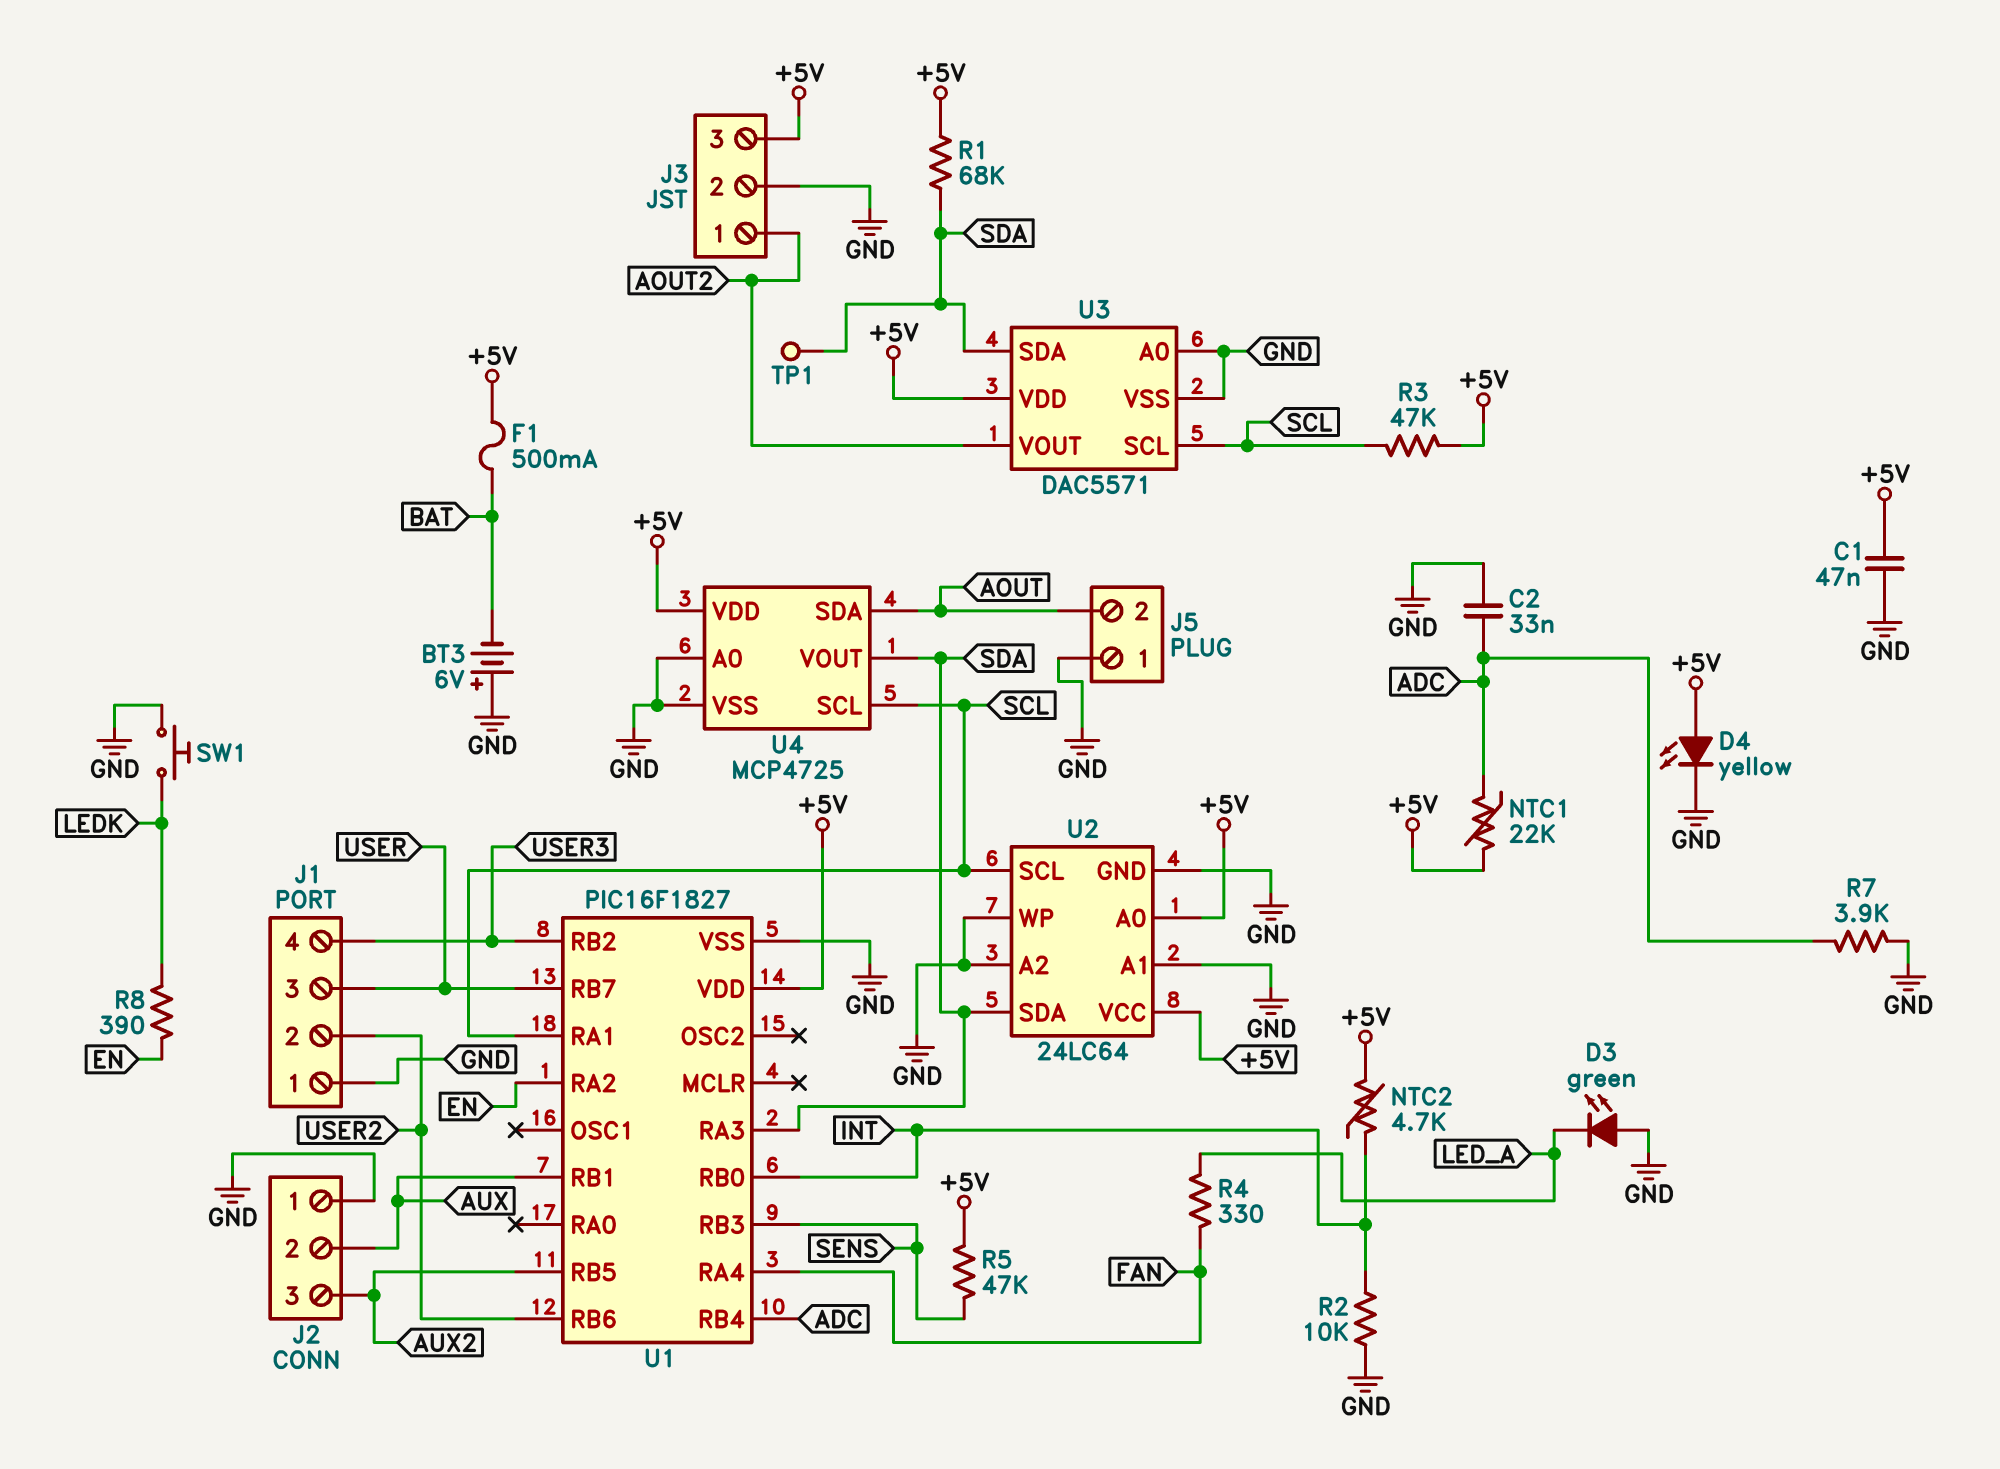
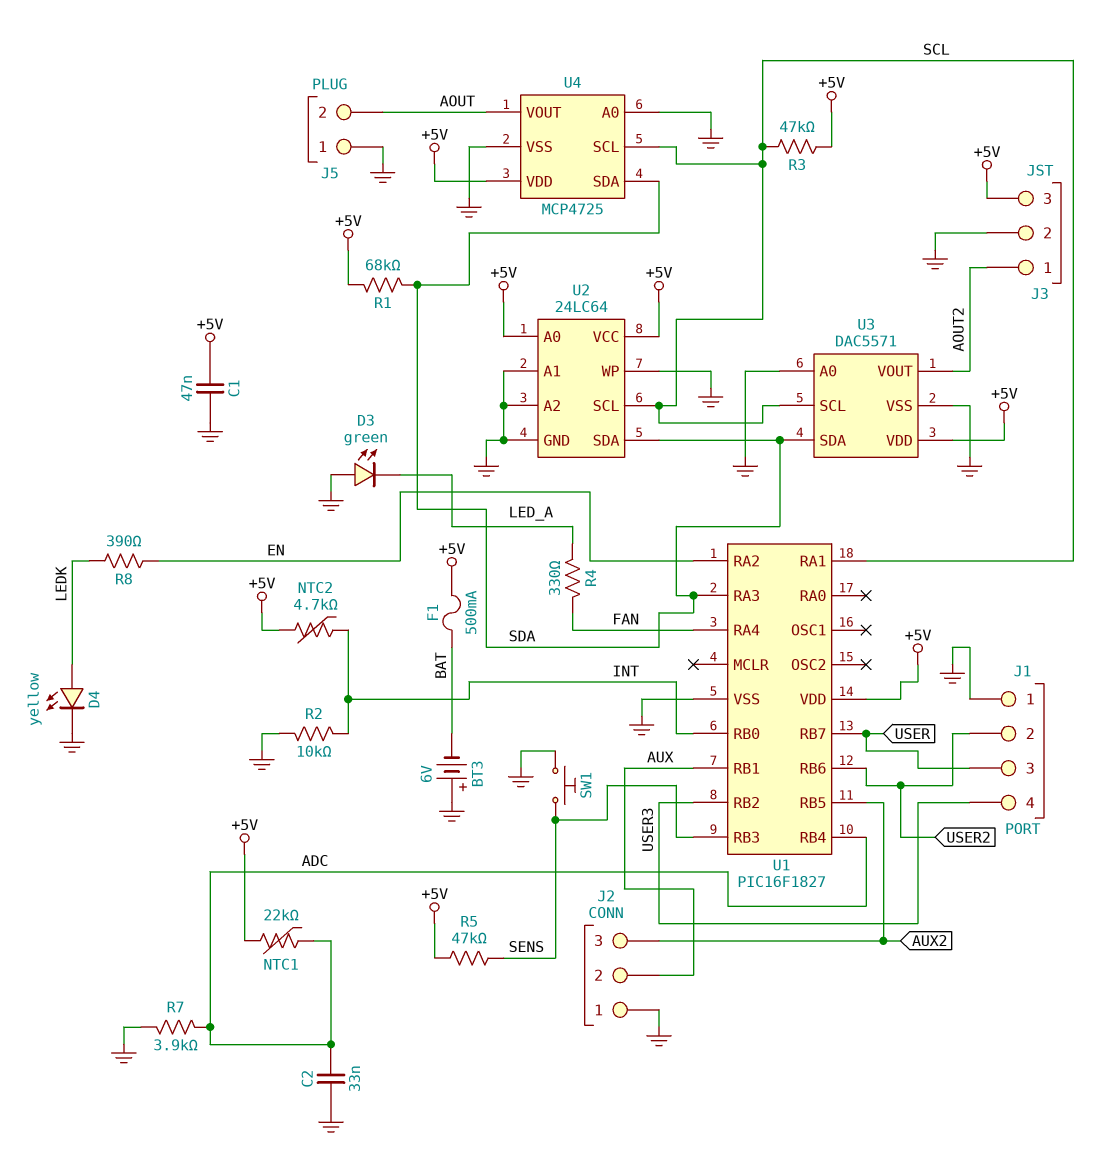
D4: LED yellow (A +5V, K GND) -> LED yellow (A LEDK, K GND)
SW1: button (GND, LEDK) -> button (GND, SENS)
TP1: test point (SDA) -> none
U4 pin SDA: AOUT -> SDA
U4 pin VOUT: SDA -> AOUT

